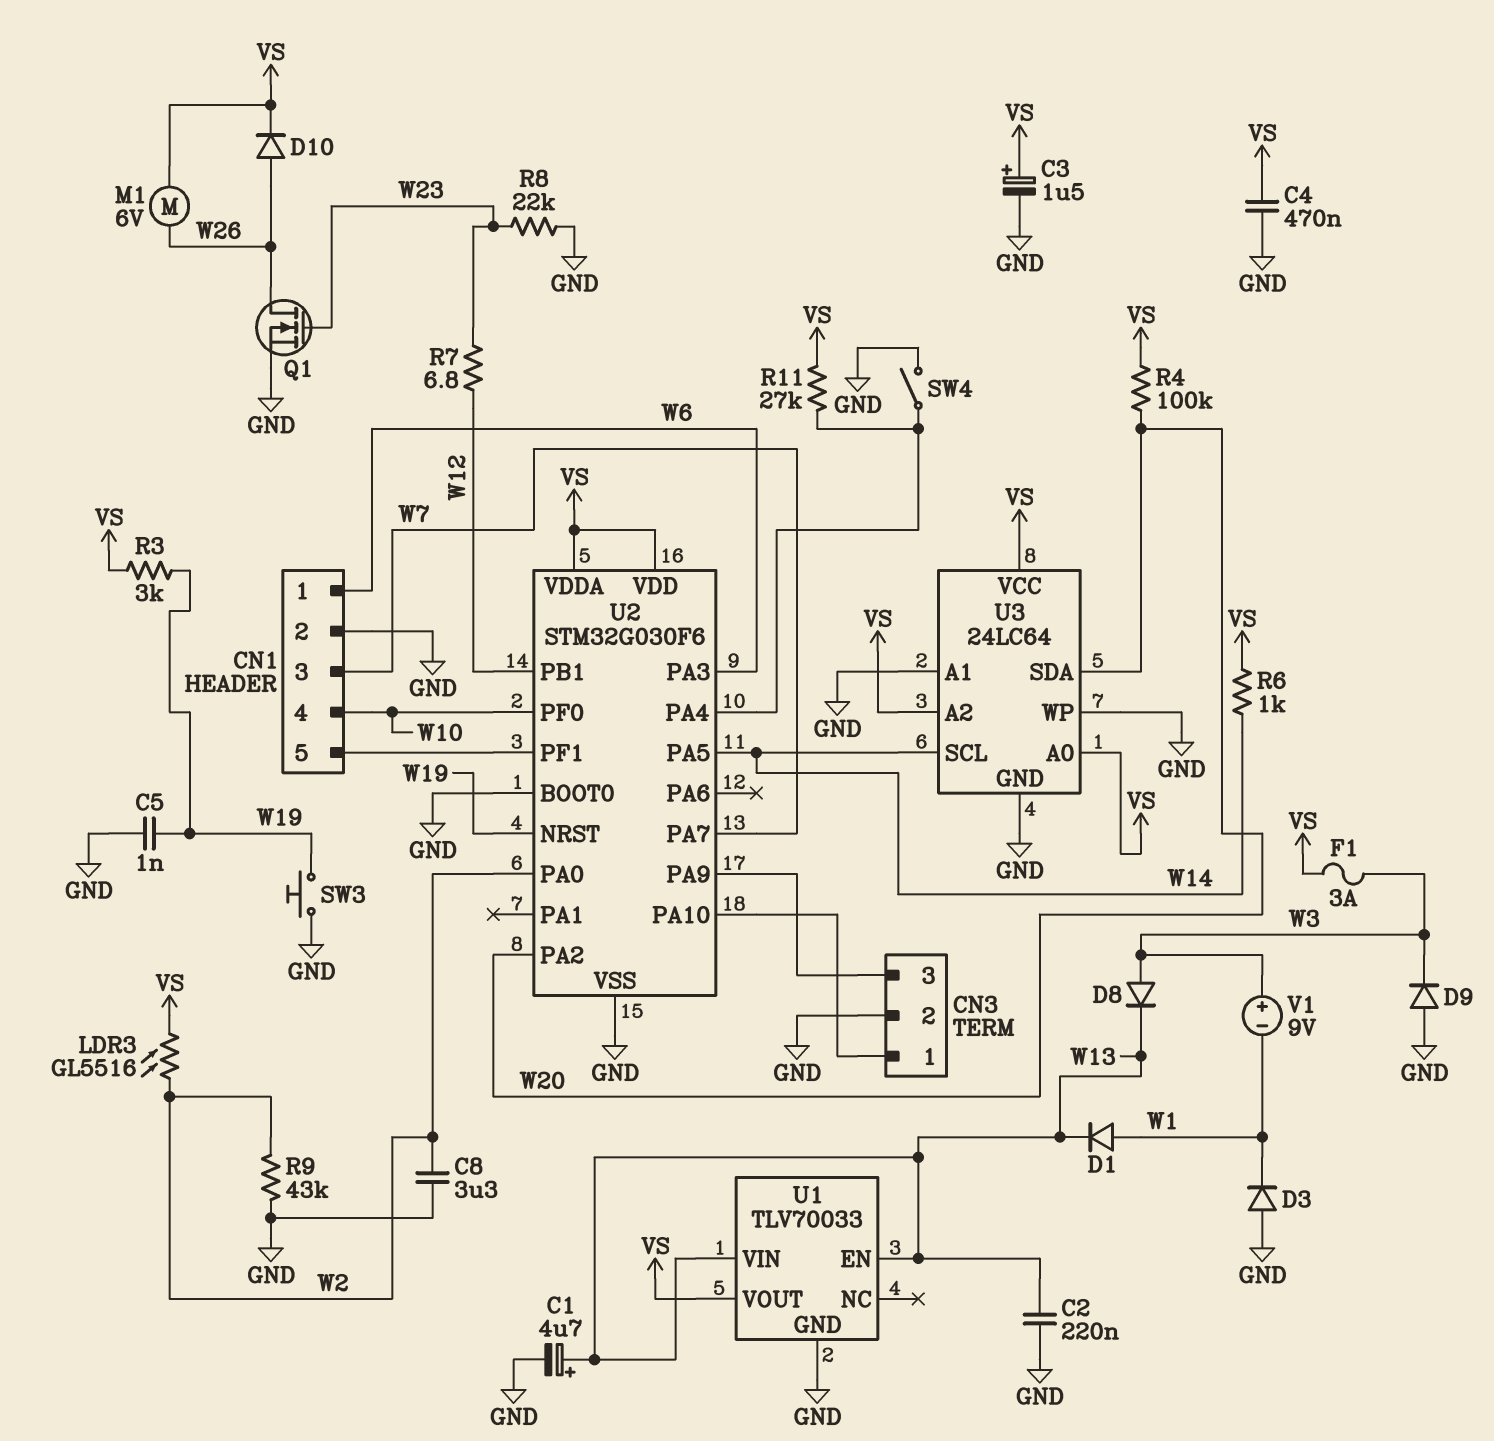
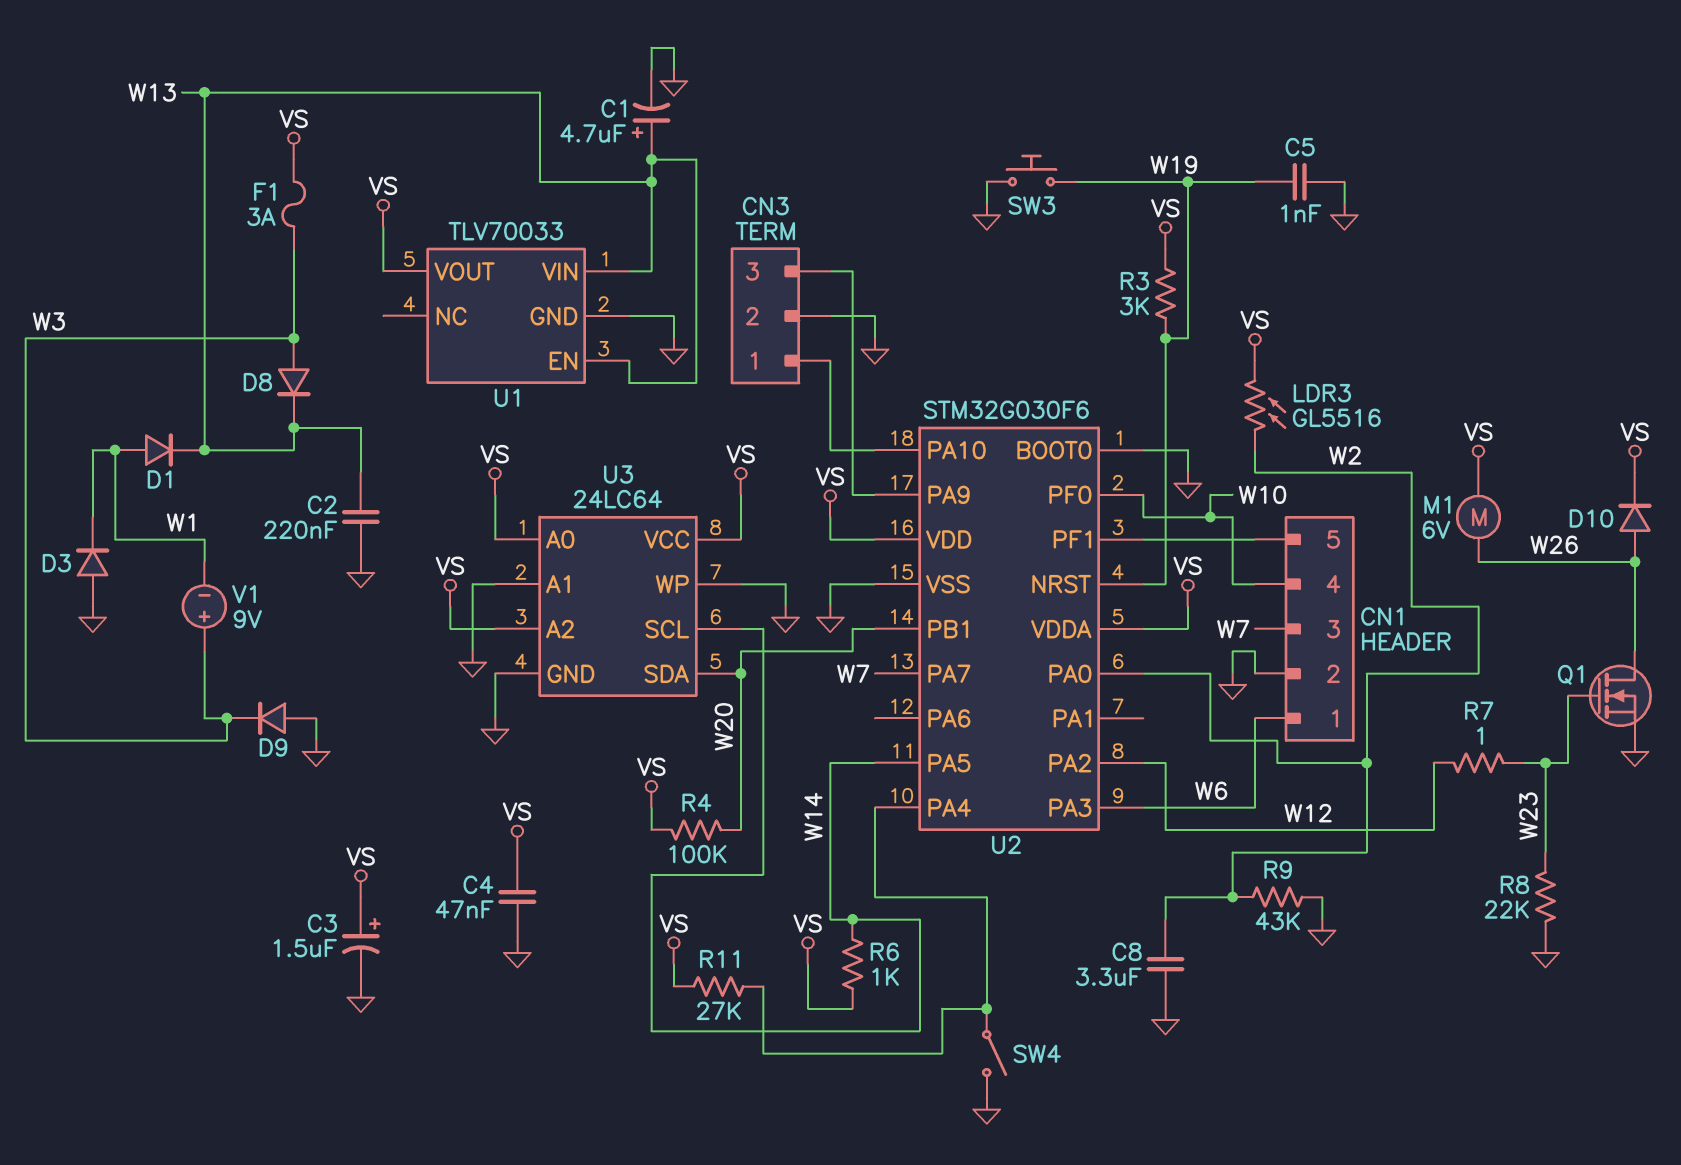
C4: 470nF (GND, VS) -> 47nF (GND, VS)
R7: 6.8 (W12, W23) -> 1 (W12, W23)
U2 pin PA2: W20 -> W12
U2 pin PB1: W12 -> W20

